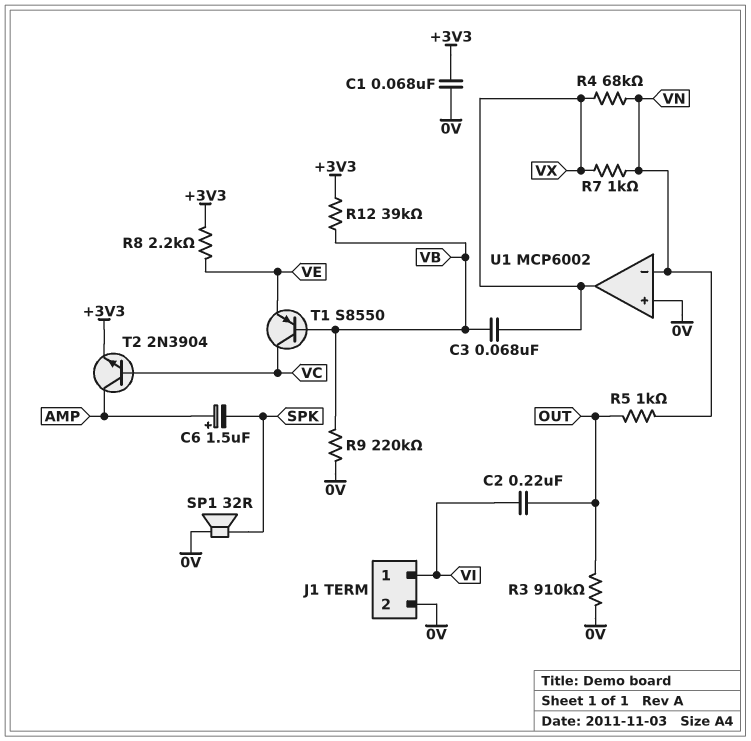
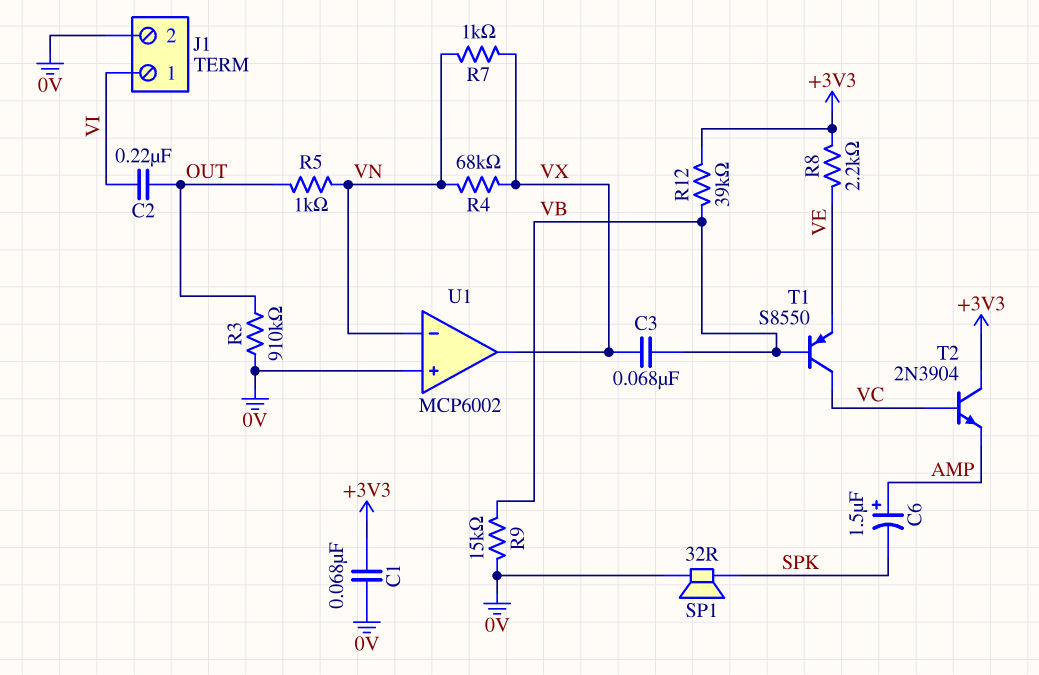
R9: 220k (0V, VB) -> 15k (0V, VB)
T2: NPN 2N3904 (B VC, C AMP, E +3V3) -> NPN 2N3904 (B VC, C +3V3, E AMP)

